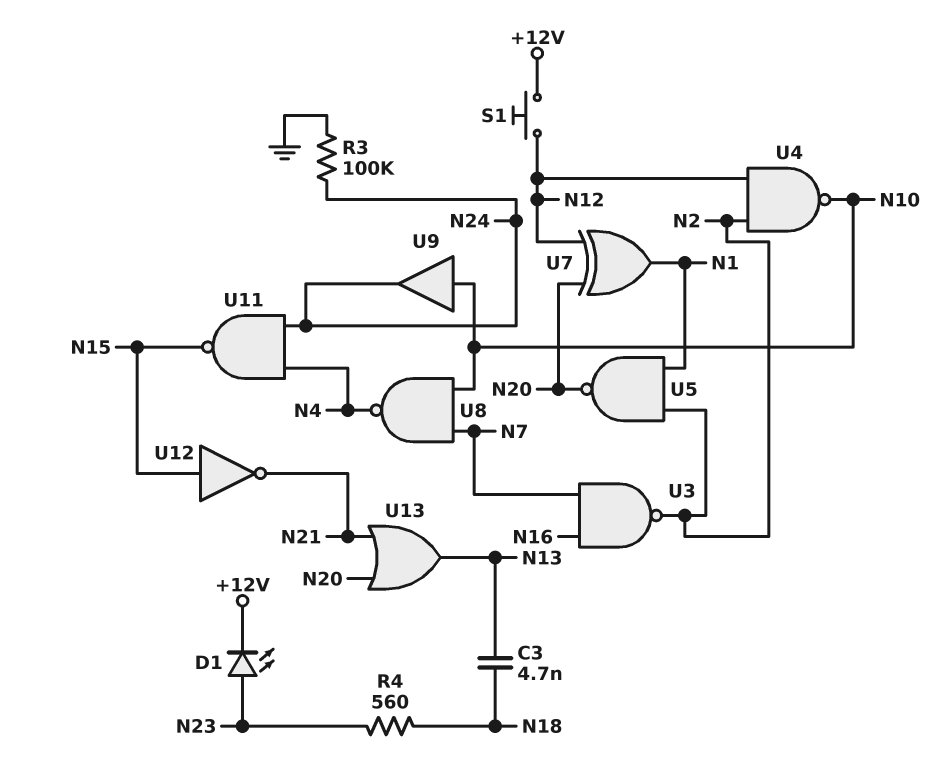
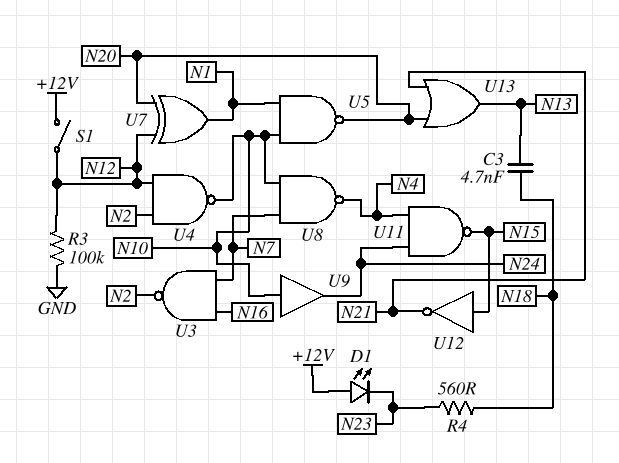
D1: LED (A N23, K +12V) -> LED (A +12V, K N23)
R3: 100k (GND, N24) -> 100k (GND, N12)
S1: button (+12V, N12) -> switch (+12V, N12)
U5: NAND (in N1, in N2, out N20) -> NAND (in N1, in N10, out N20)

